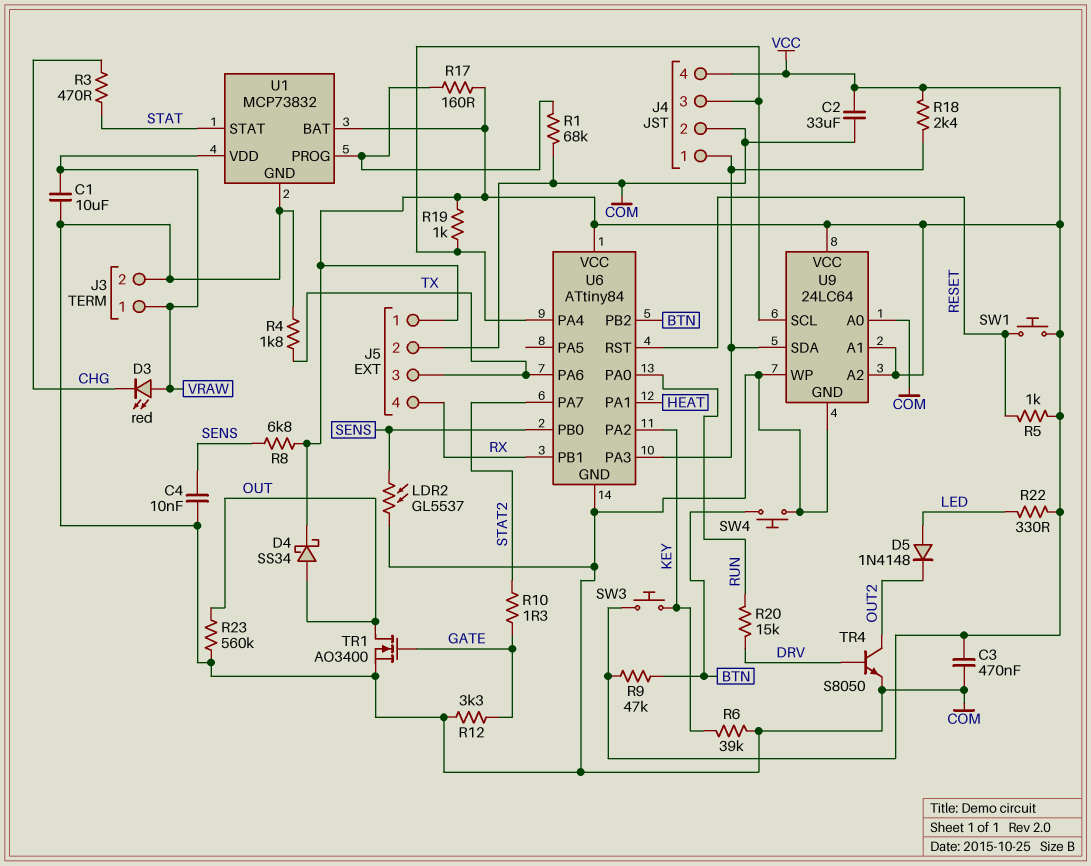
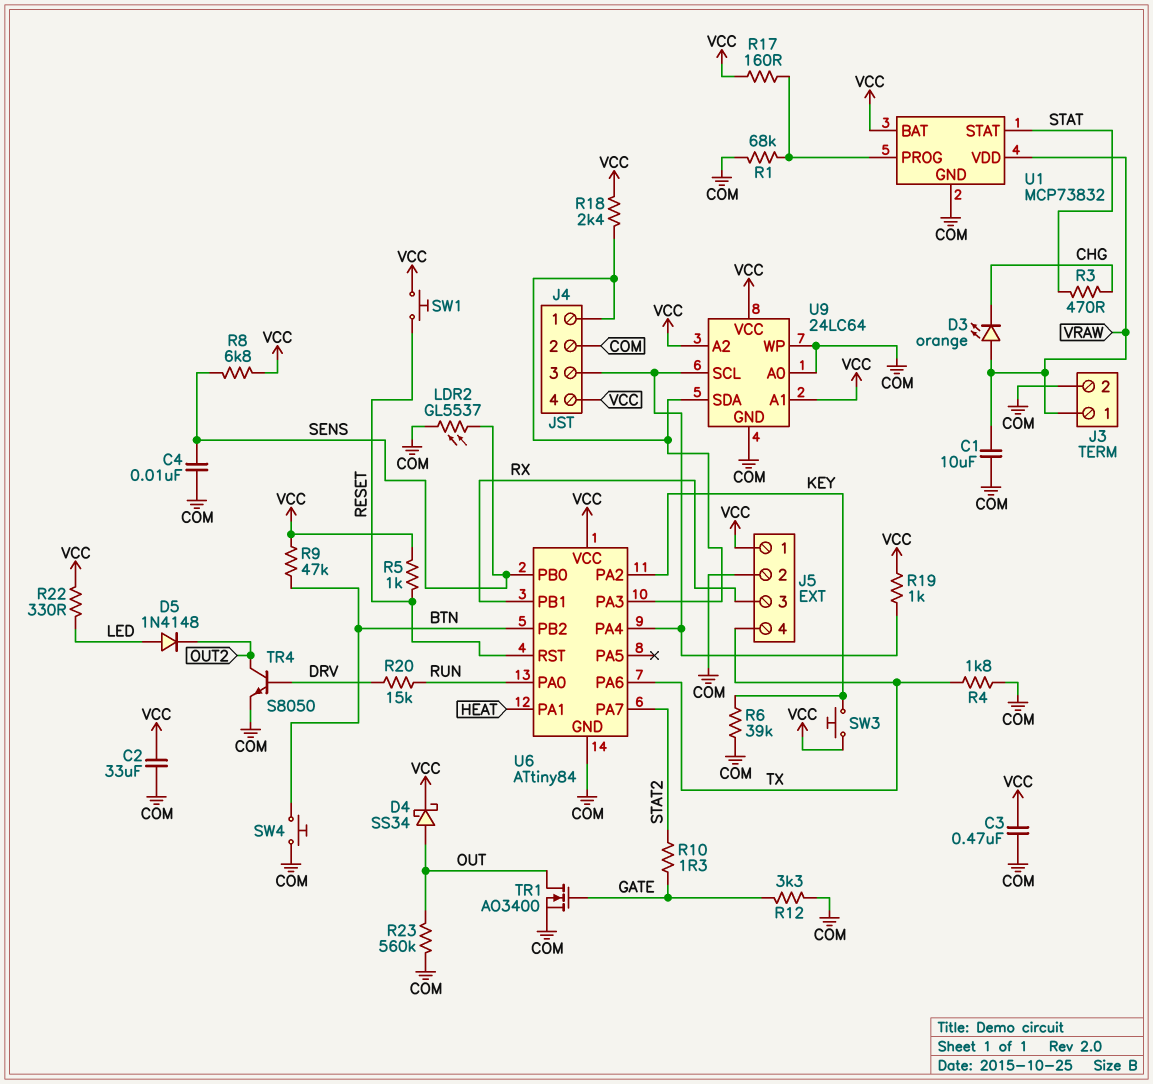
D3: LED red (A VRAW, K CHG) -> LED orange (A VRAW, K CHG)
J5 pin 3: TX -> RX
J5 pin 4: RX -> TX

